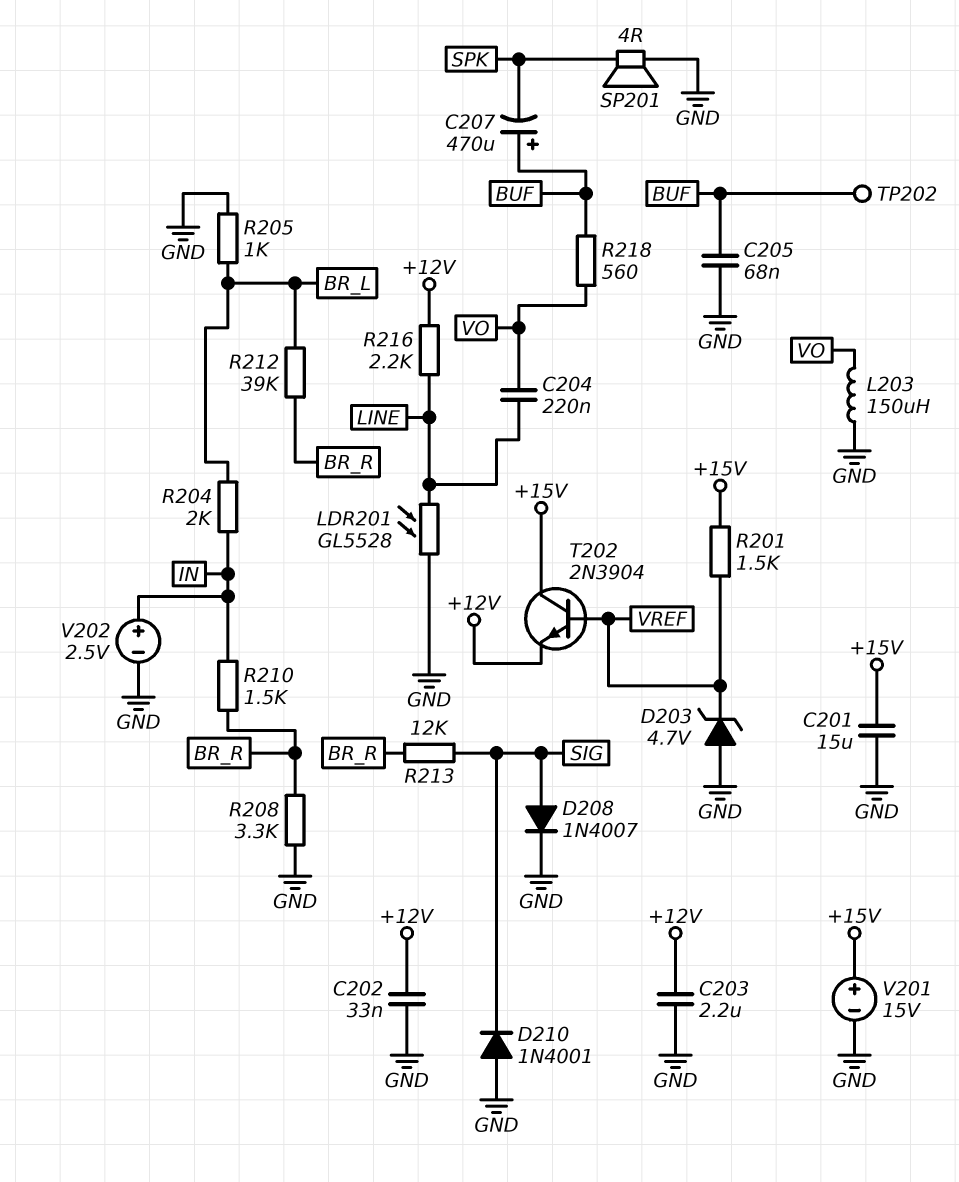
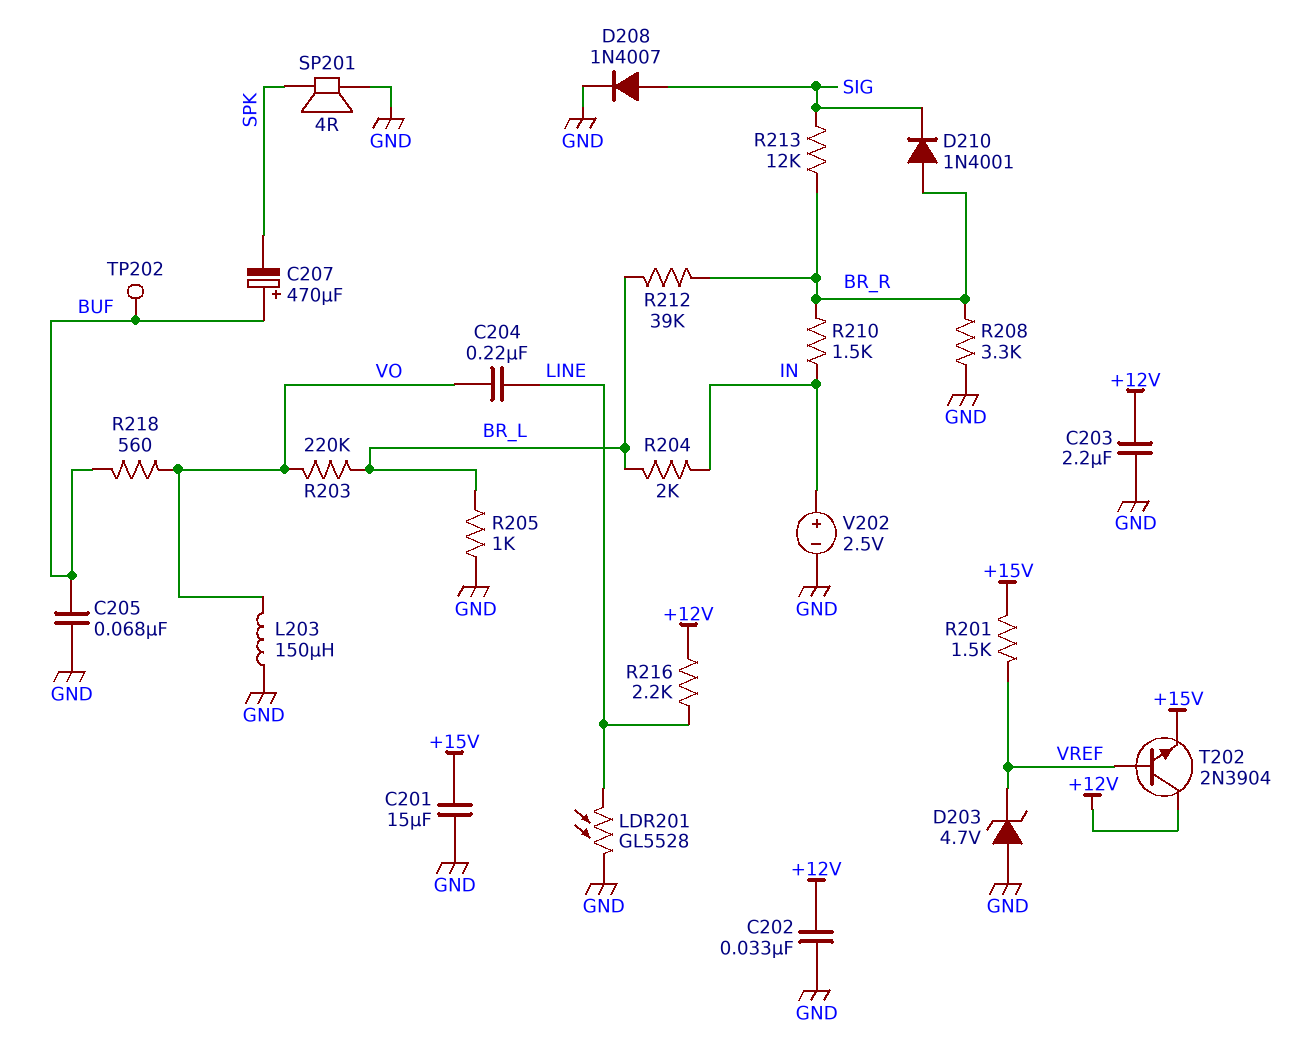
D210: diode 1N4001 (A GND, K SIG) -> diode 1N4001 (A BR_R, K SIG)
R203: none -> 220k (BR_L, VO)
T202: NPN 2N3904 (B VREF, C +15V, E +12V) -> NPN 2N3904 (B VREF, C +12V, E +15V)
V201: 15V (plus +15V, minus GND) -> none

